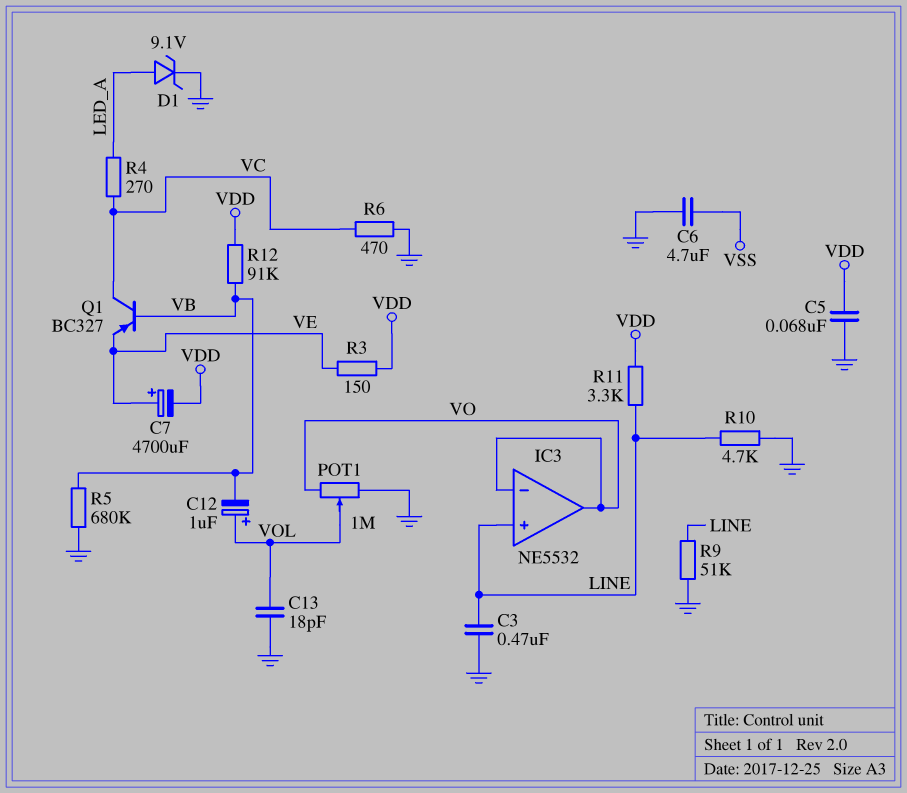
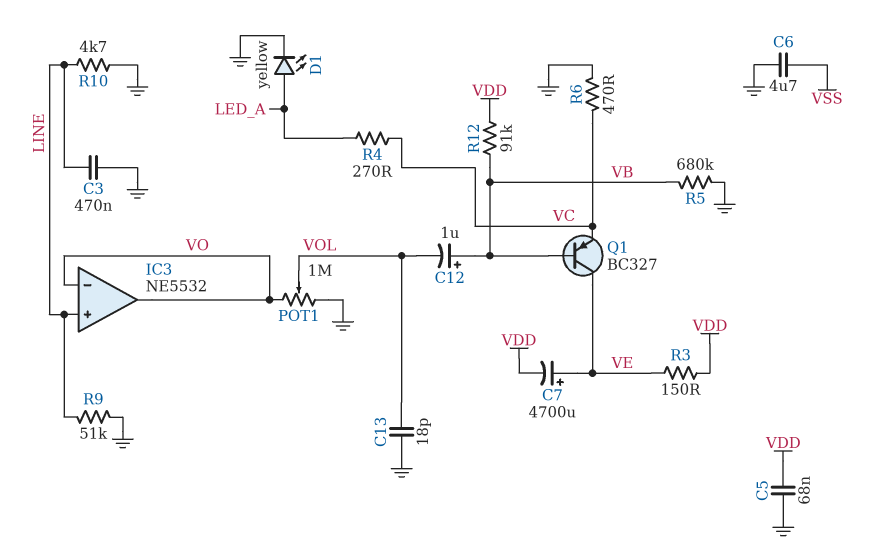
C12: 1uF (plus VOL, minus VB) -> 1uF (plus VB, minus VOL)
D1: zener 9.1V (A LED_A, K GND) -> LED yellow (A LED_A, K GND)
Q1: PNP BC327 (B VB, C VC, E VE) -> PNP BC327 (B VB, C VE, E VC)
R11: 3.3k (LINE, VDD) -> none

